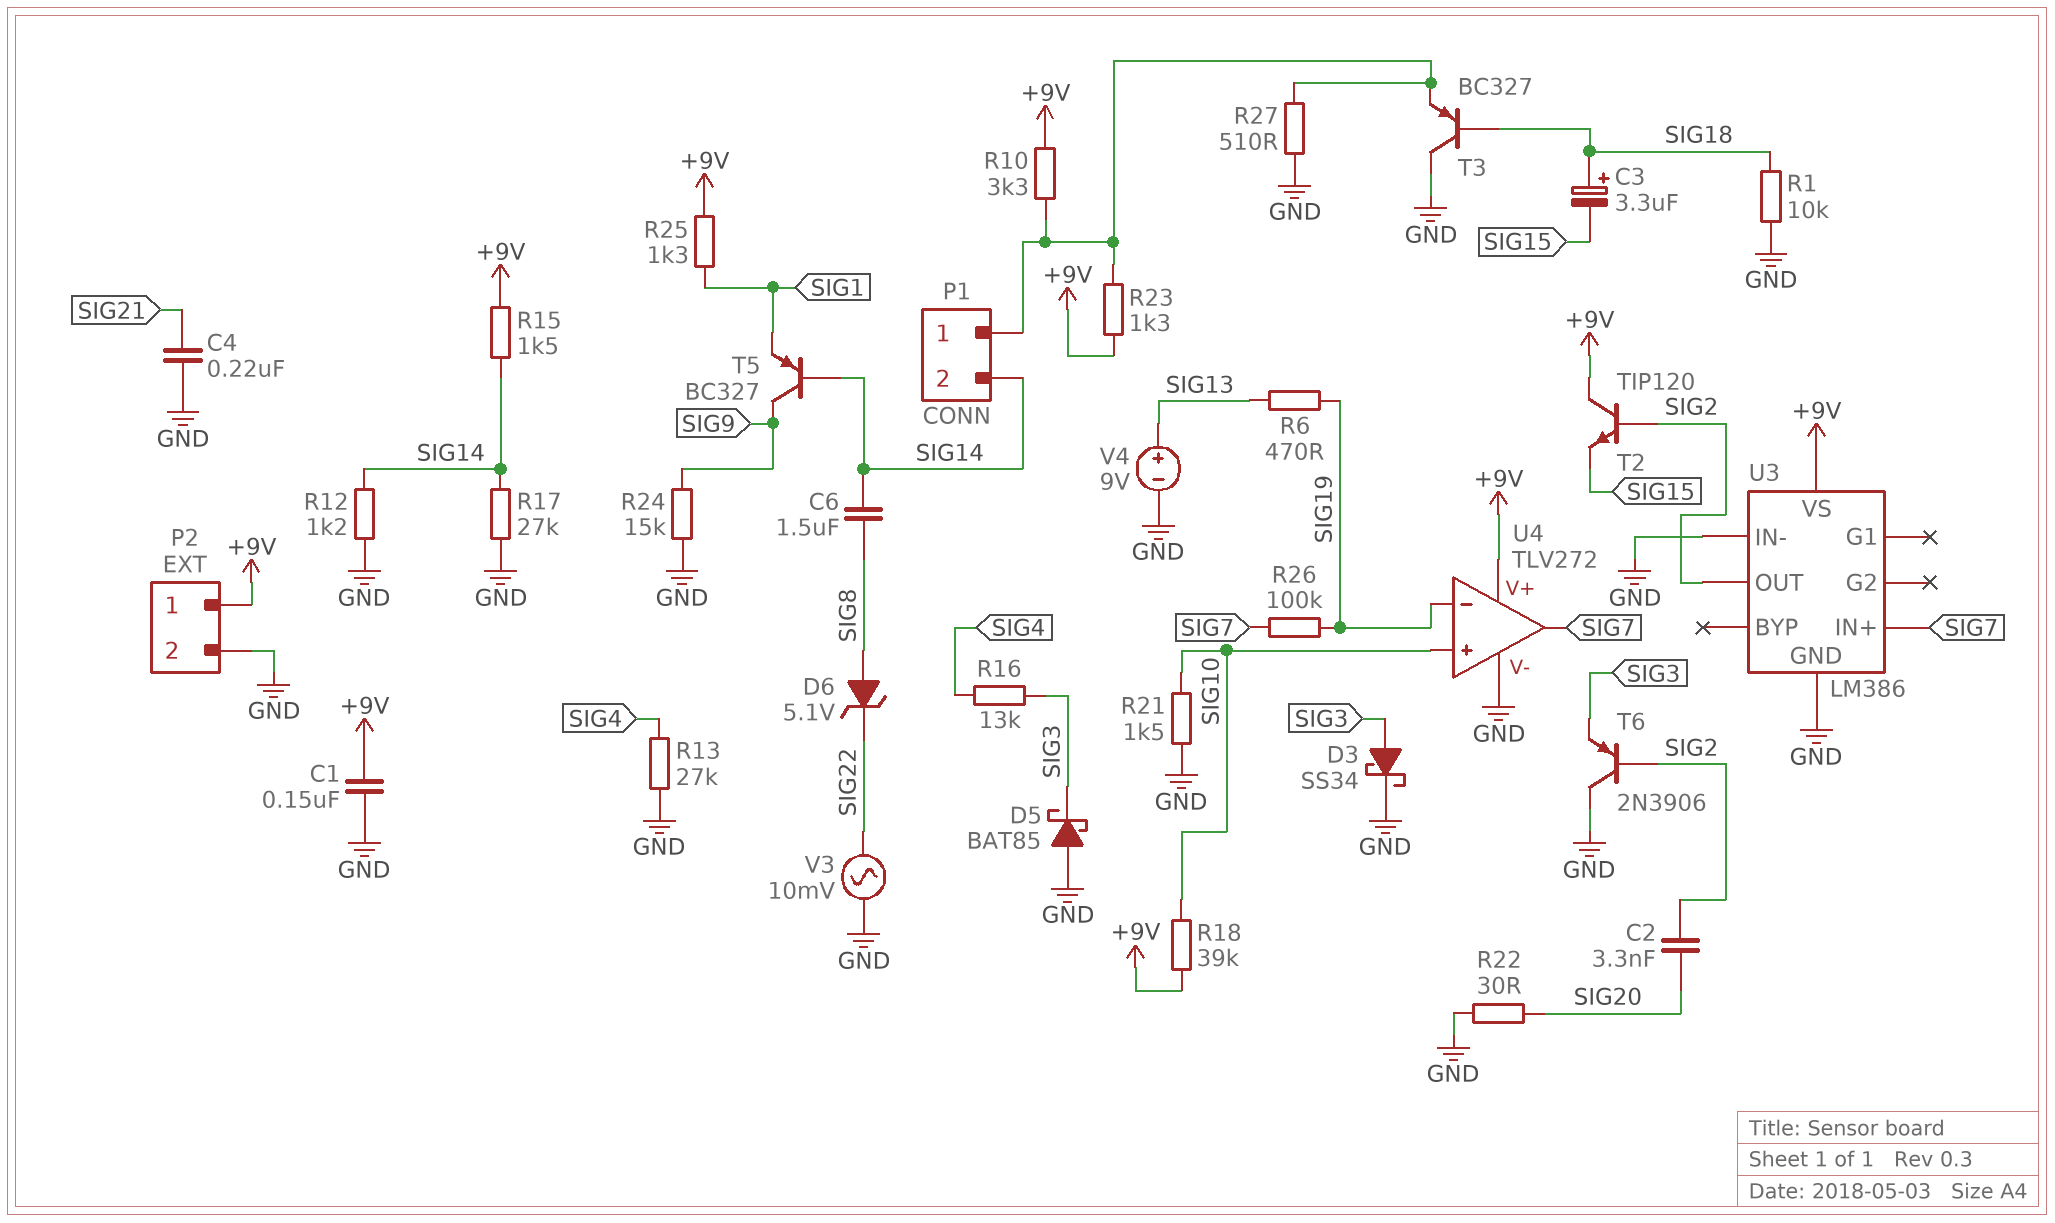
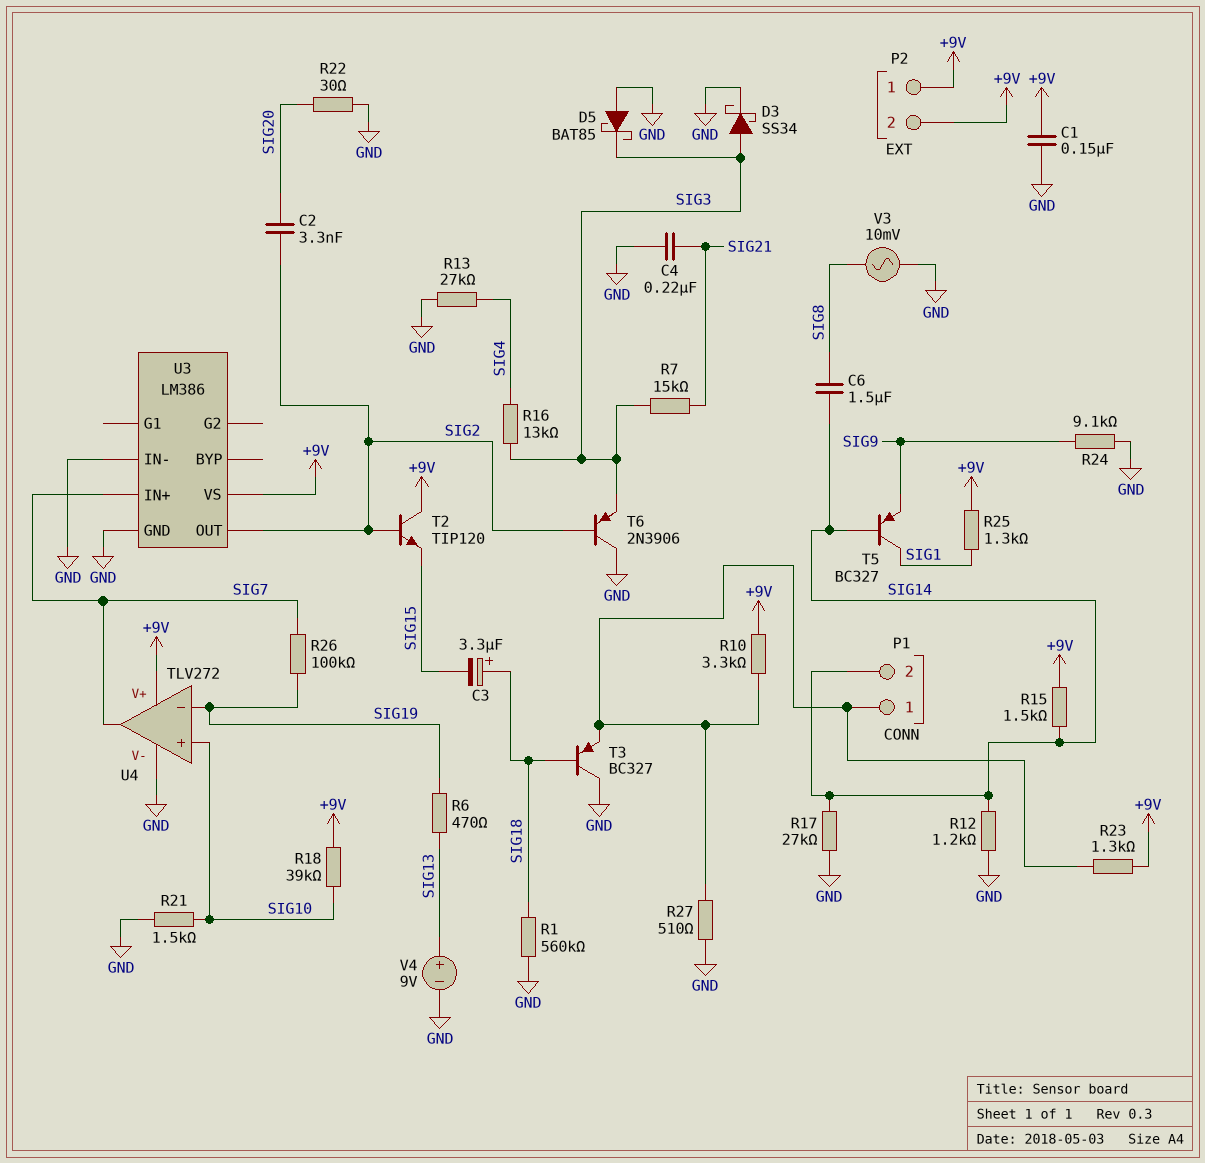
D6: zener 5.1V (A SIG8, K SIG22) -> none
P2 pin 2: GND -> +9V
R1: 10k (GND, SIG18) -> 560k (GND, SIG18)
R7: none -> 15k (SIG3, SIG21)
R24: 15k (GND, SIG9) -> 9.1k (GND, SIG9)
T5: PNP BC327 (B SIG14, C SIG9, E SIG1) -> PNP BC327 (B SIG14, C SIG1, E SIG9)
V3: AC 10mV (GND, SIG22) -> AC 10mV (GND, SIG8)

